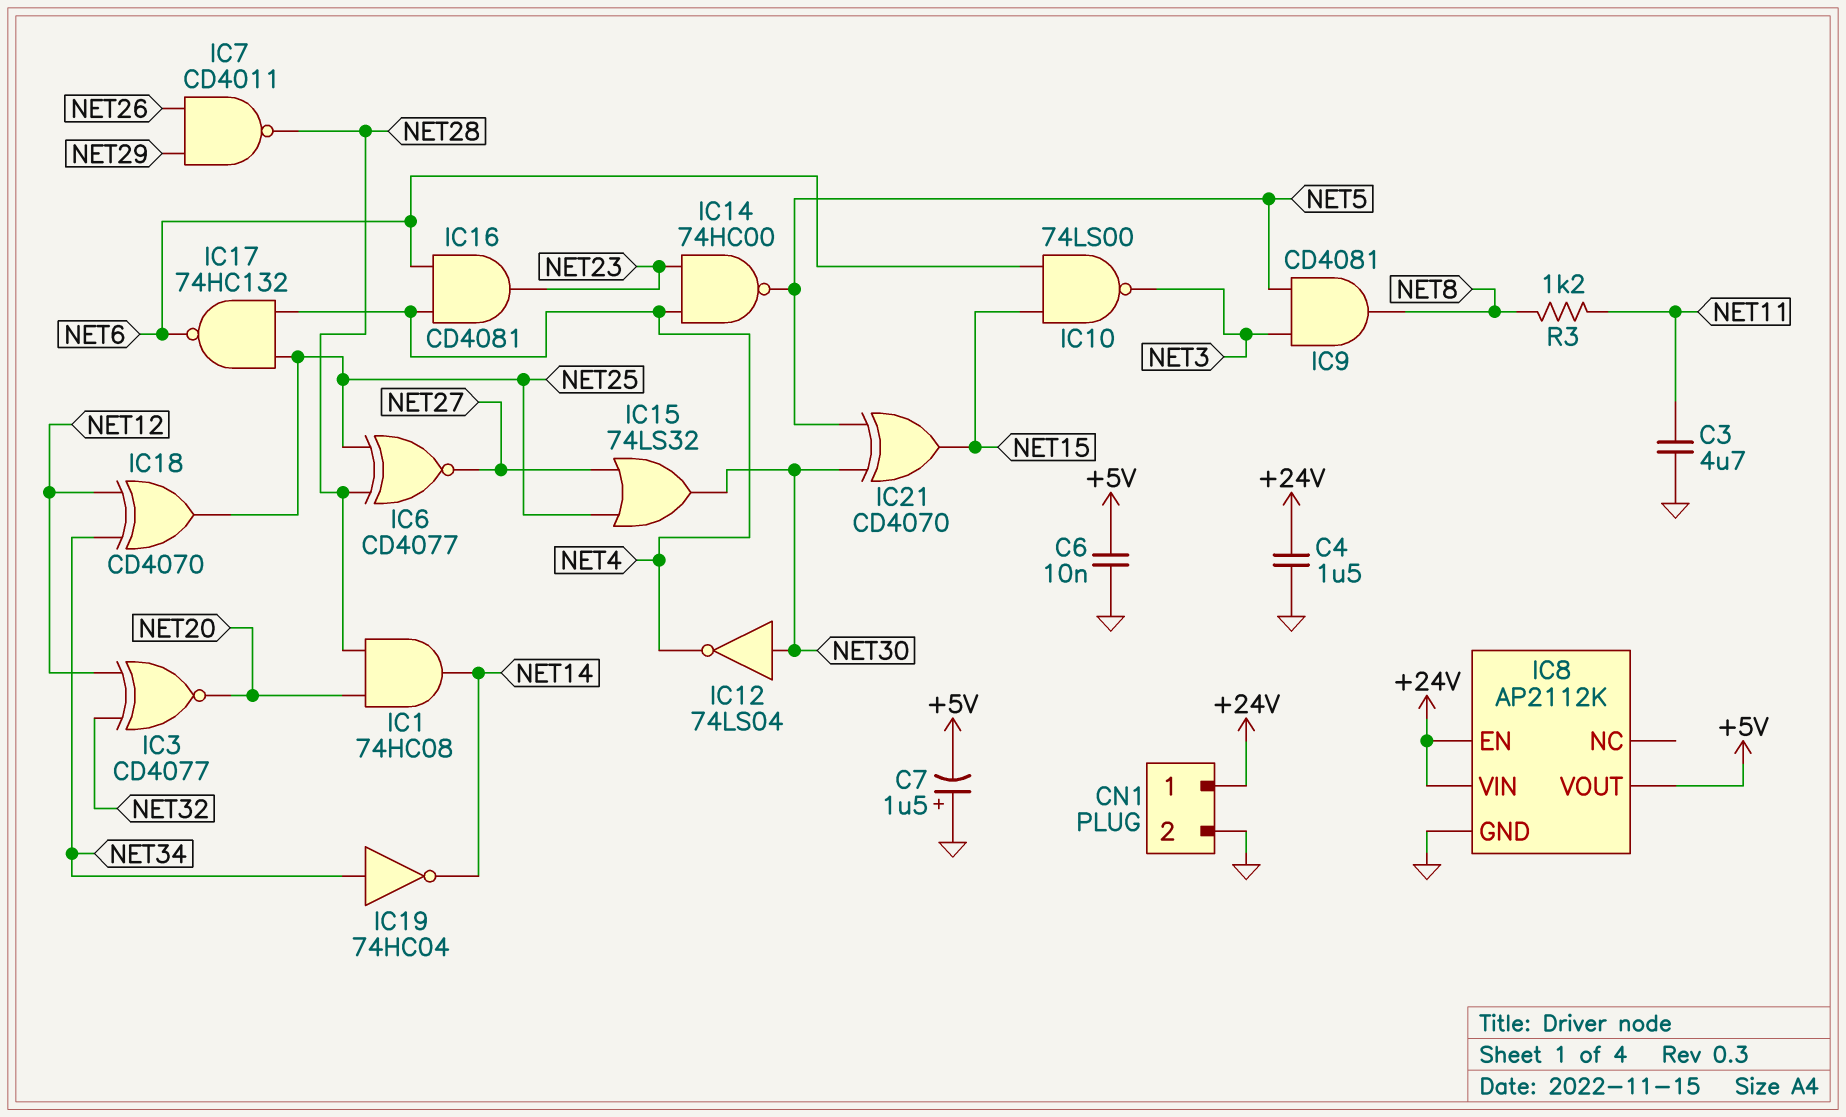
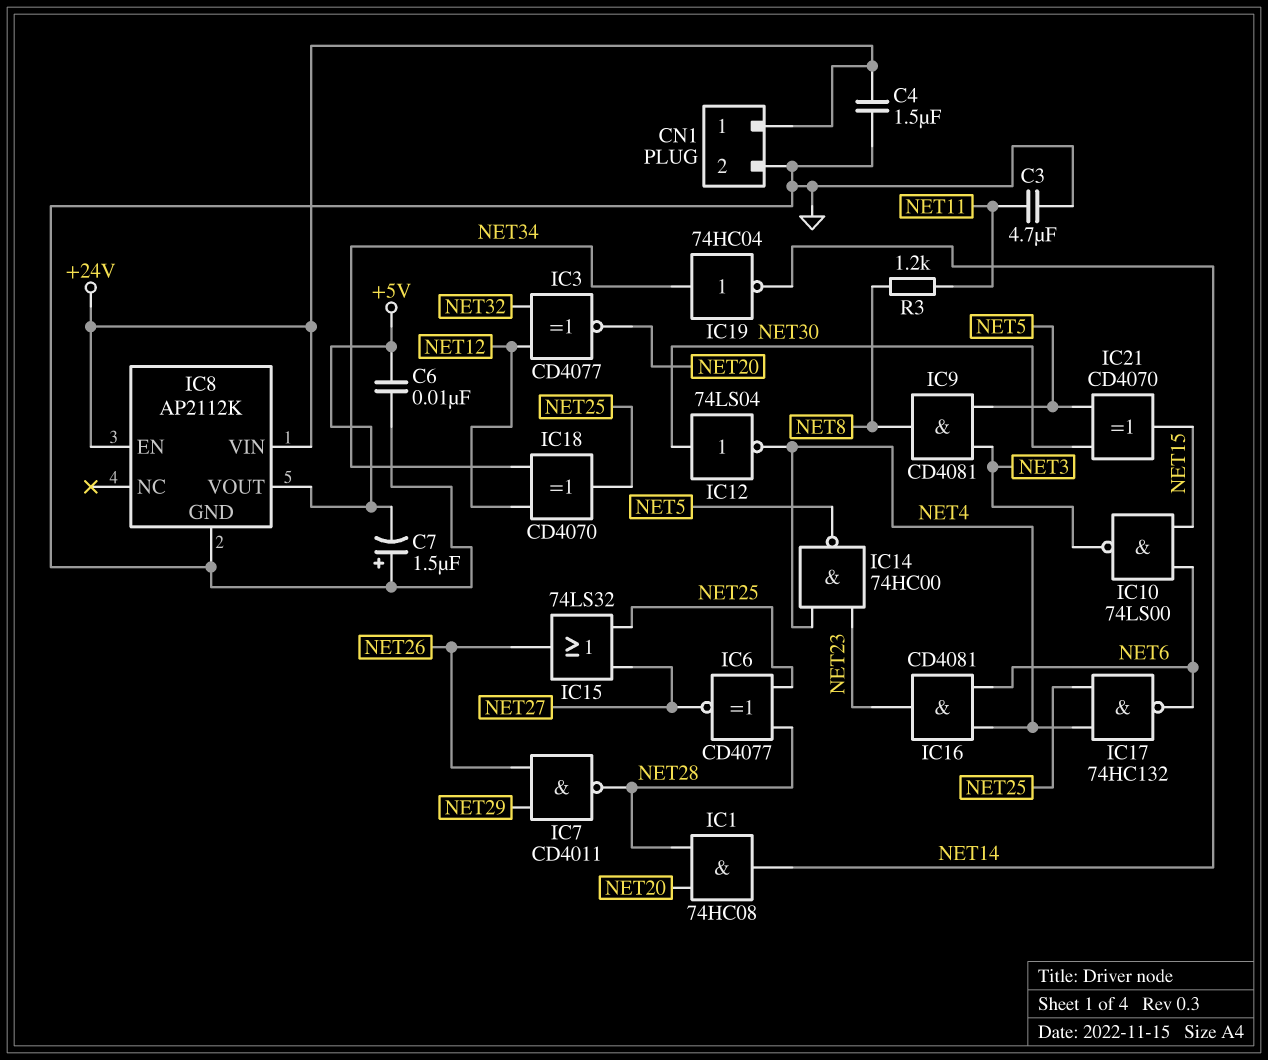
IC15: OR 74LS32 (in NET25, in NET27, out NET30) -> OR 74LS32 (in NET25, in NET27, out NET26)

